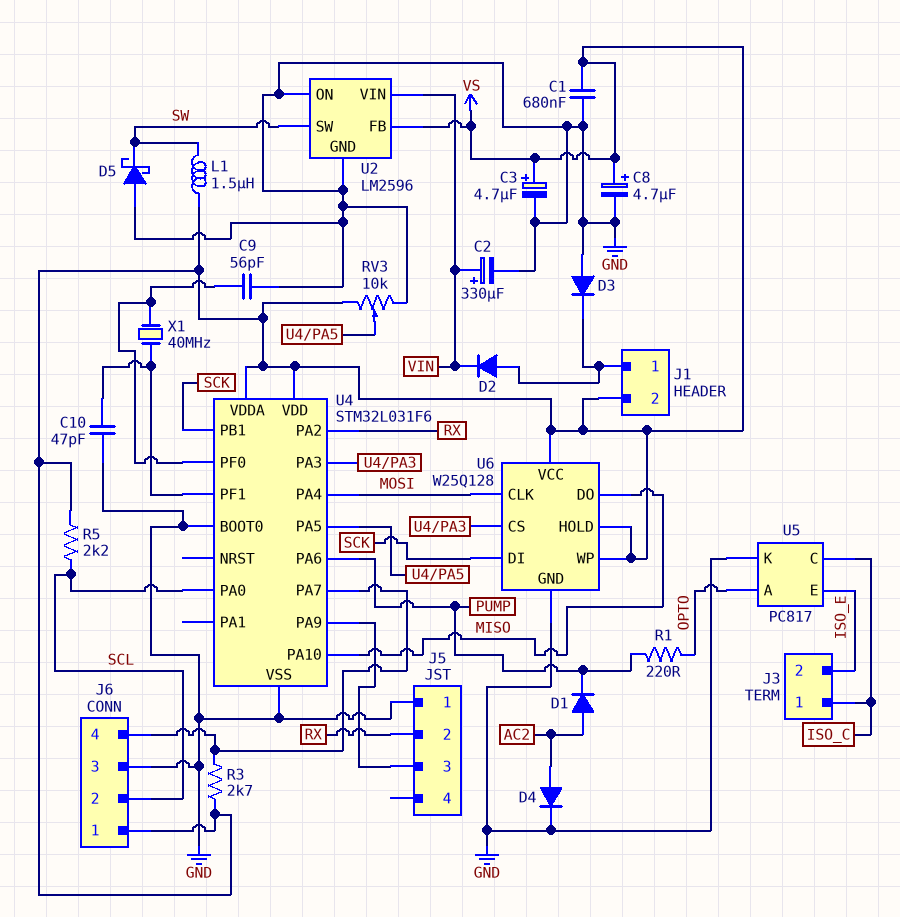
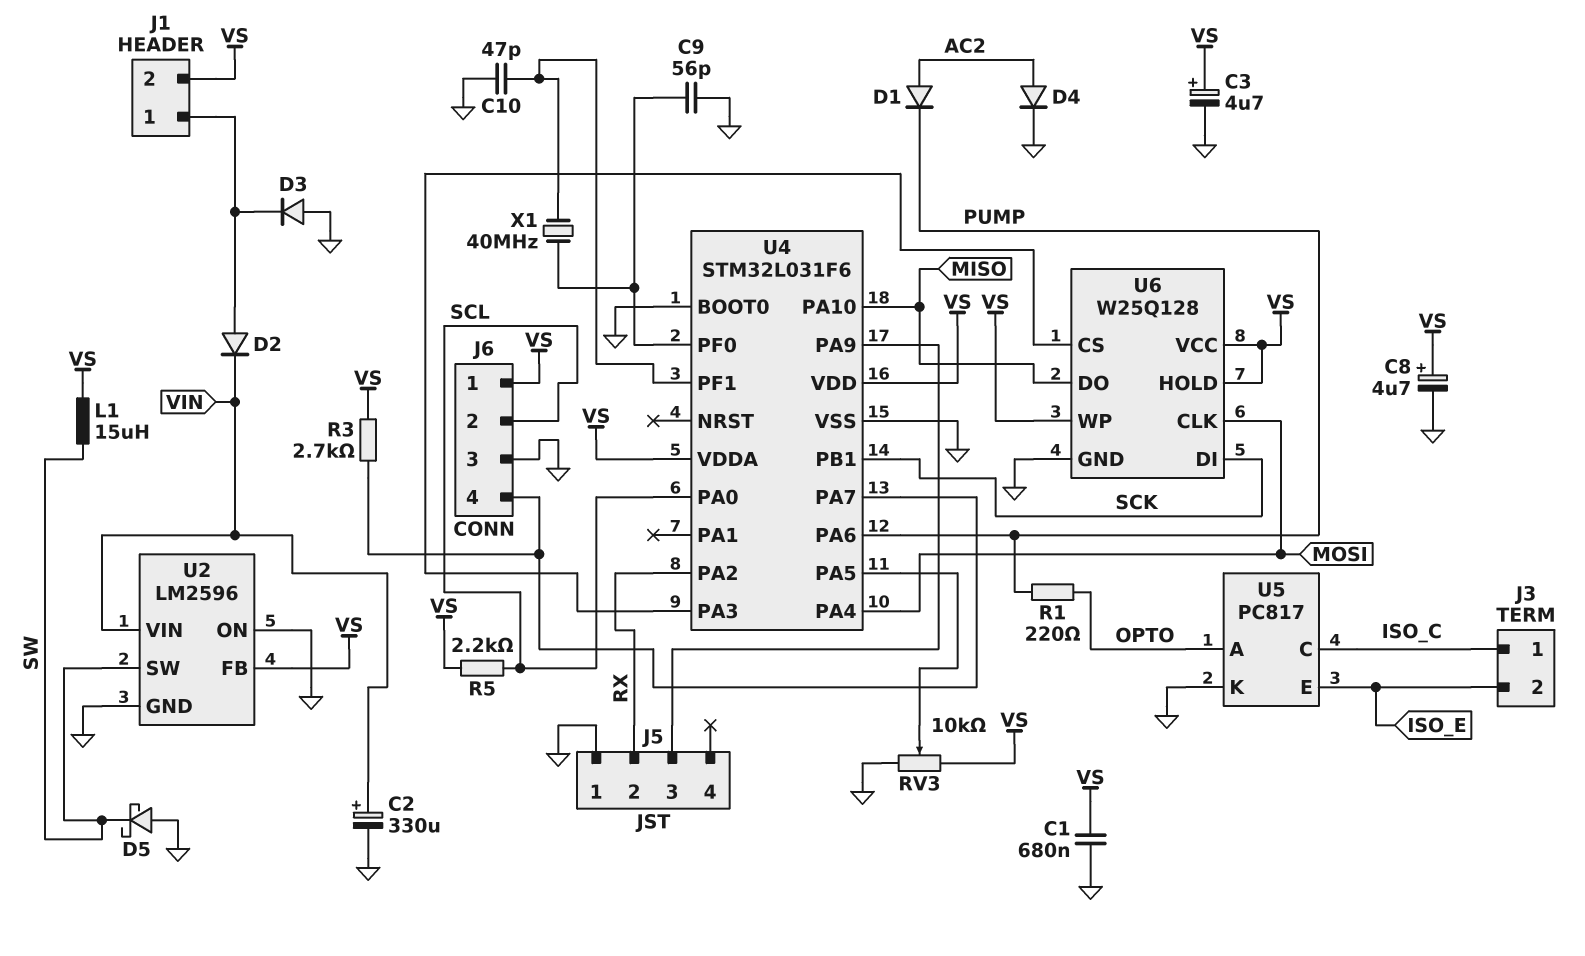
L1: 1.5uH (SW, VS) -> 15uH (SW, VS)

